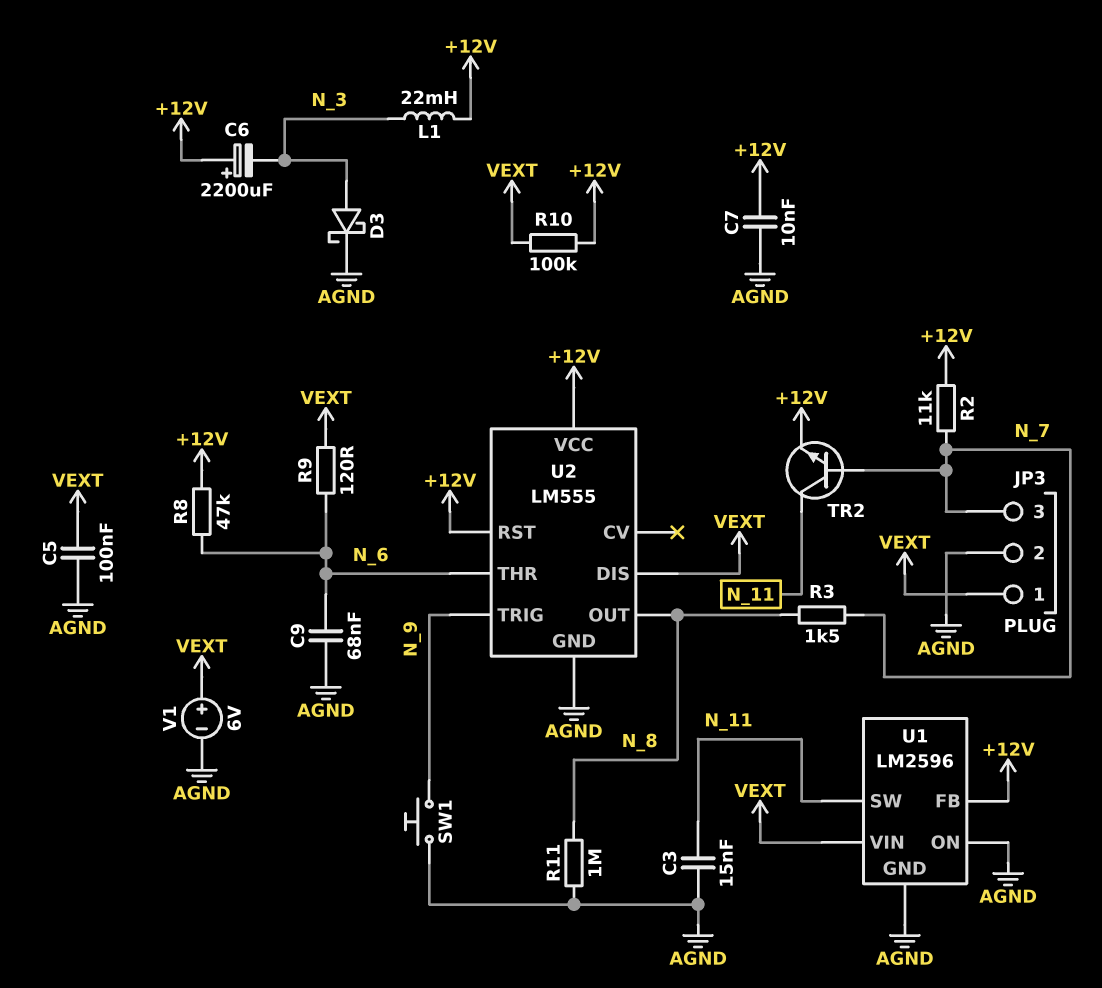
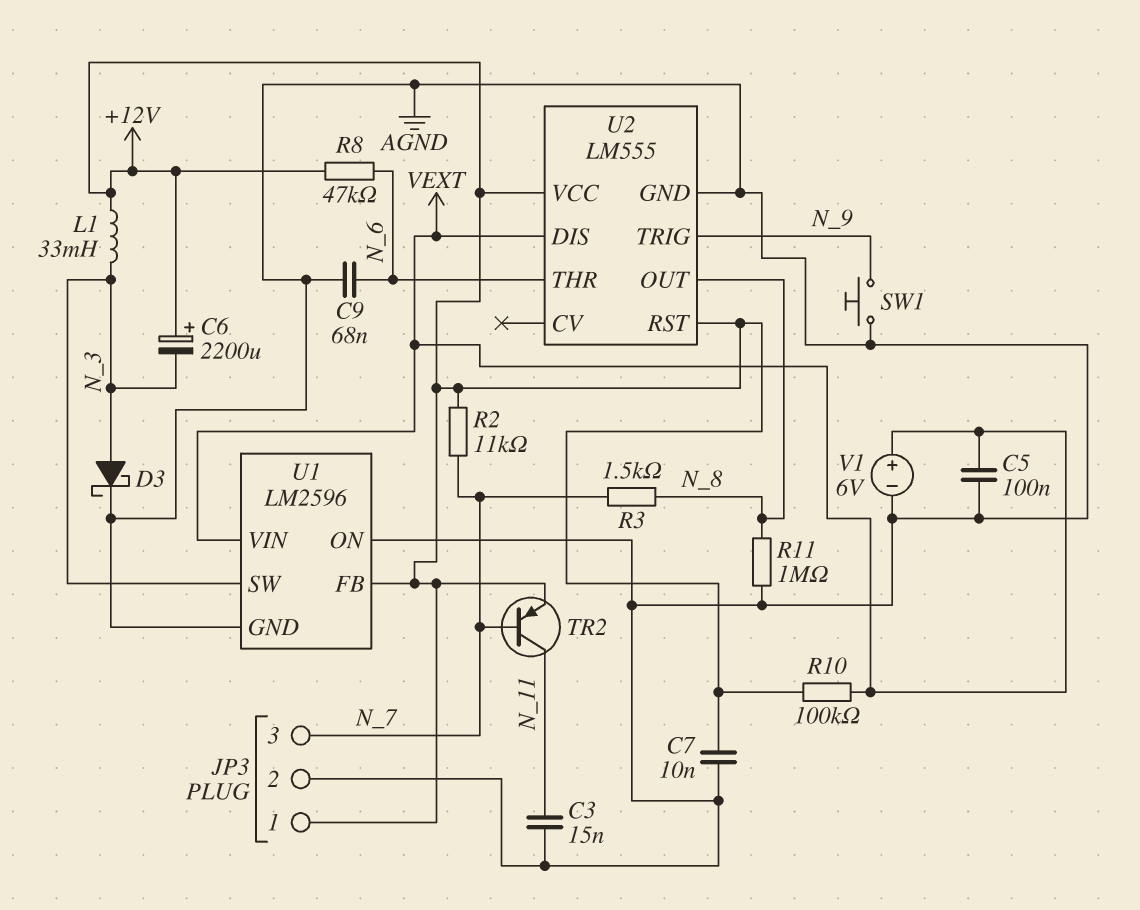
JP3 pin 1: VEXT -> +12V
L1: 22mH (+12V, N_3) -> 33mH (+12V, N_3)
R9: 120 (N_6, VEXT) -> none
TR2: NPN (B N_7, C N_11, E +12V) -> PNP (B N_7, C N_11, E +12V)
U1 pin SW: N_11 -> N_3

